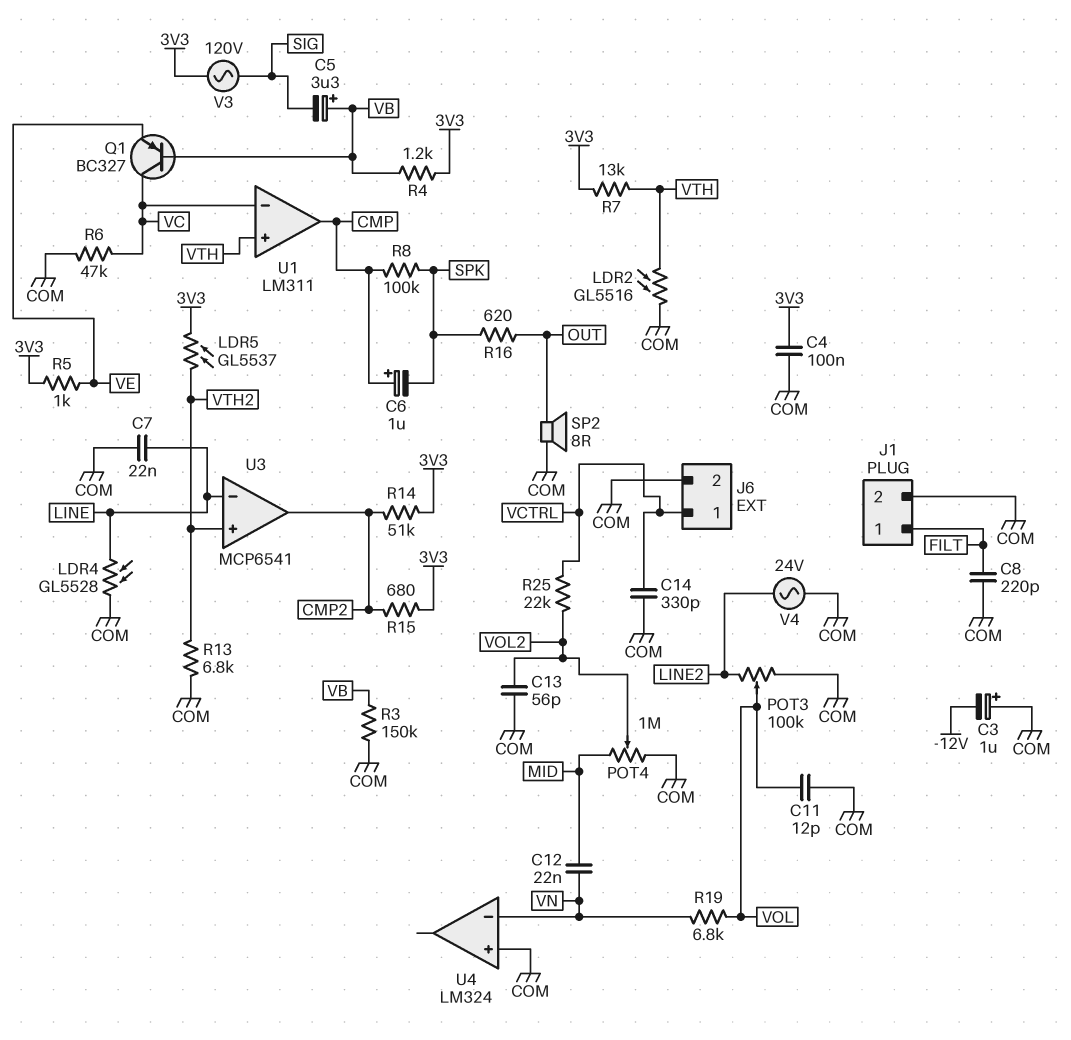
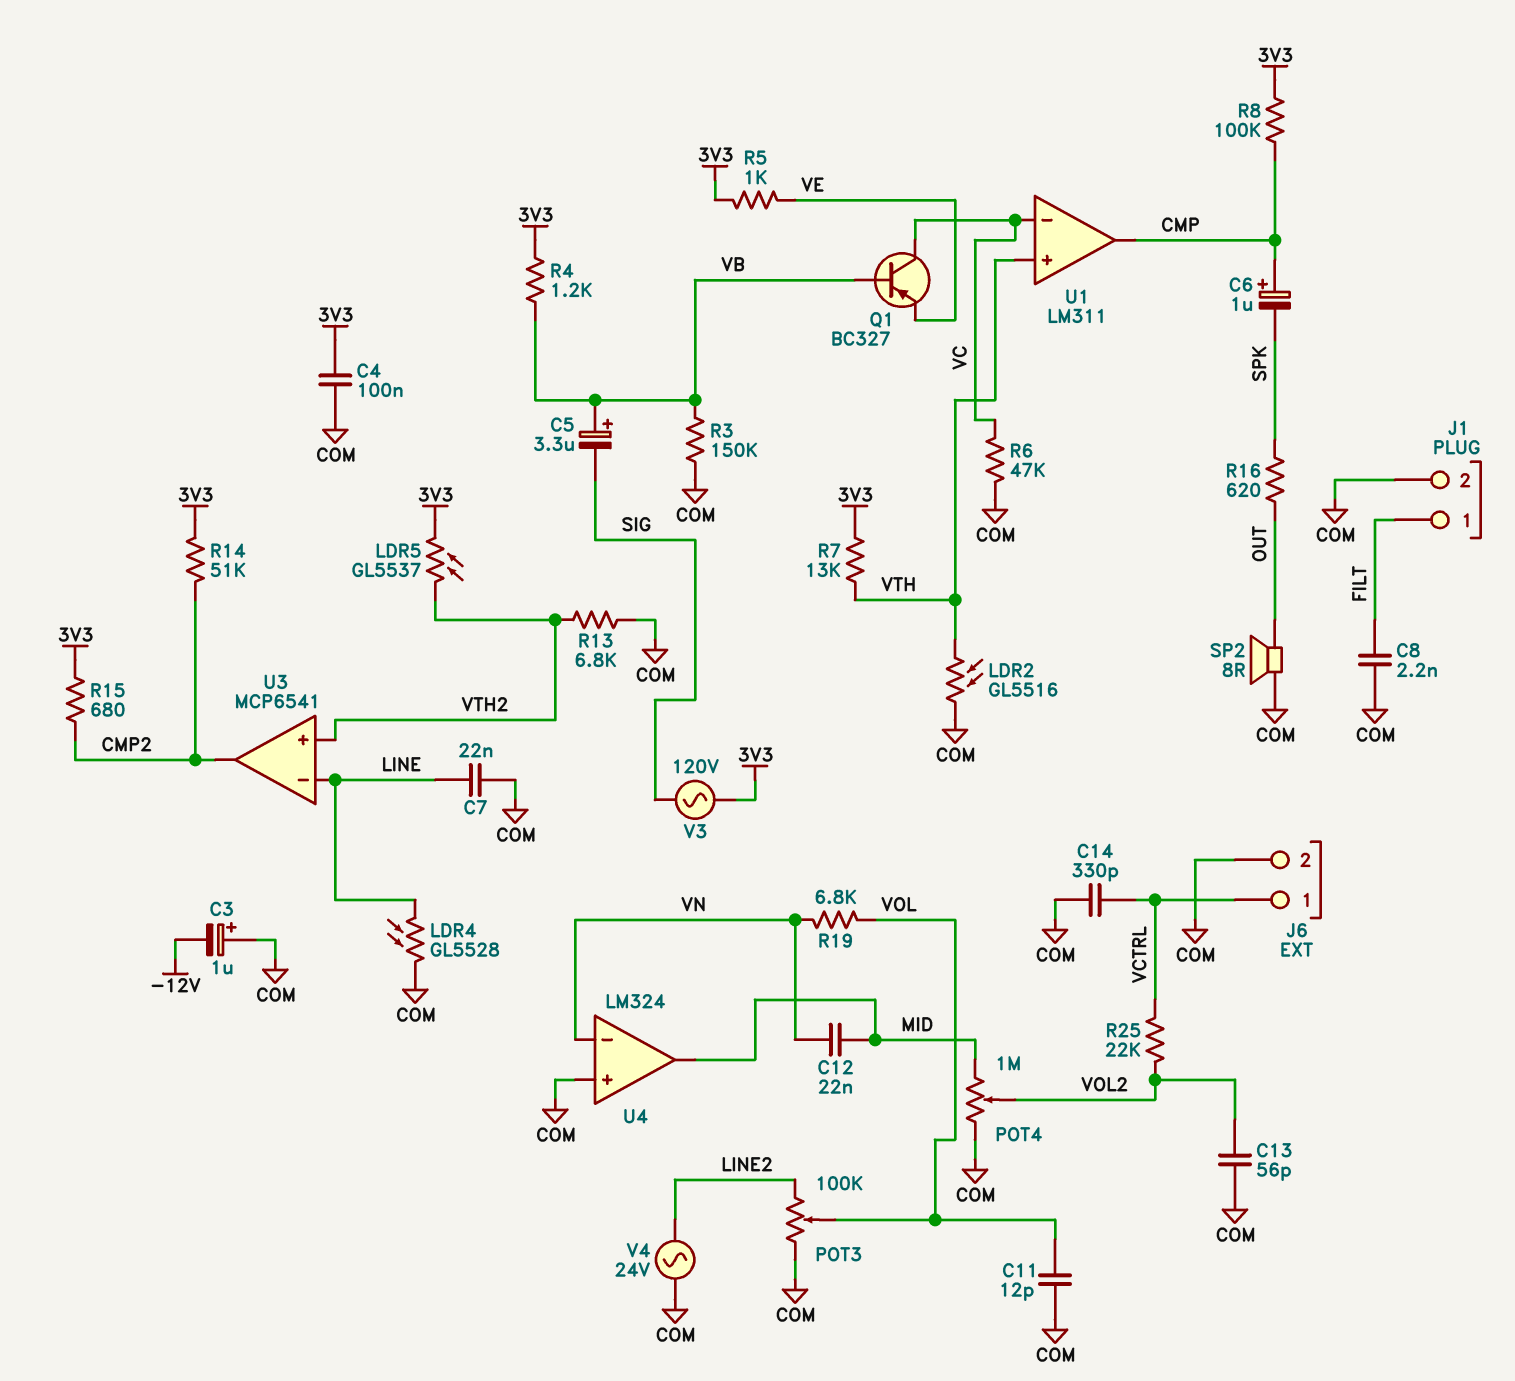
C8: 220pF (COM, FILT) -> 2.2nF (COM, FILT)
R8: 100k (CMP, SPK) -> 100k (3V3, CMP)
U4 pin out: none -> MID

